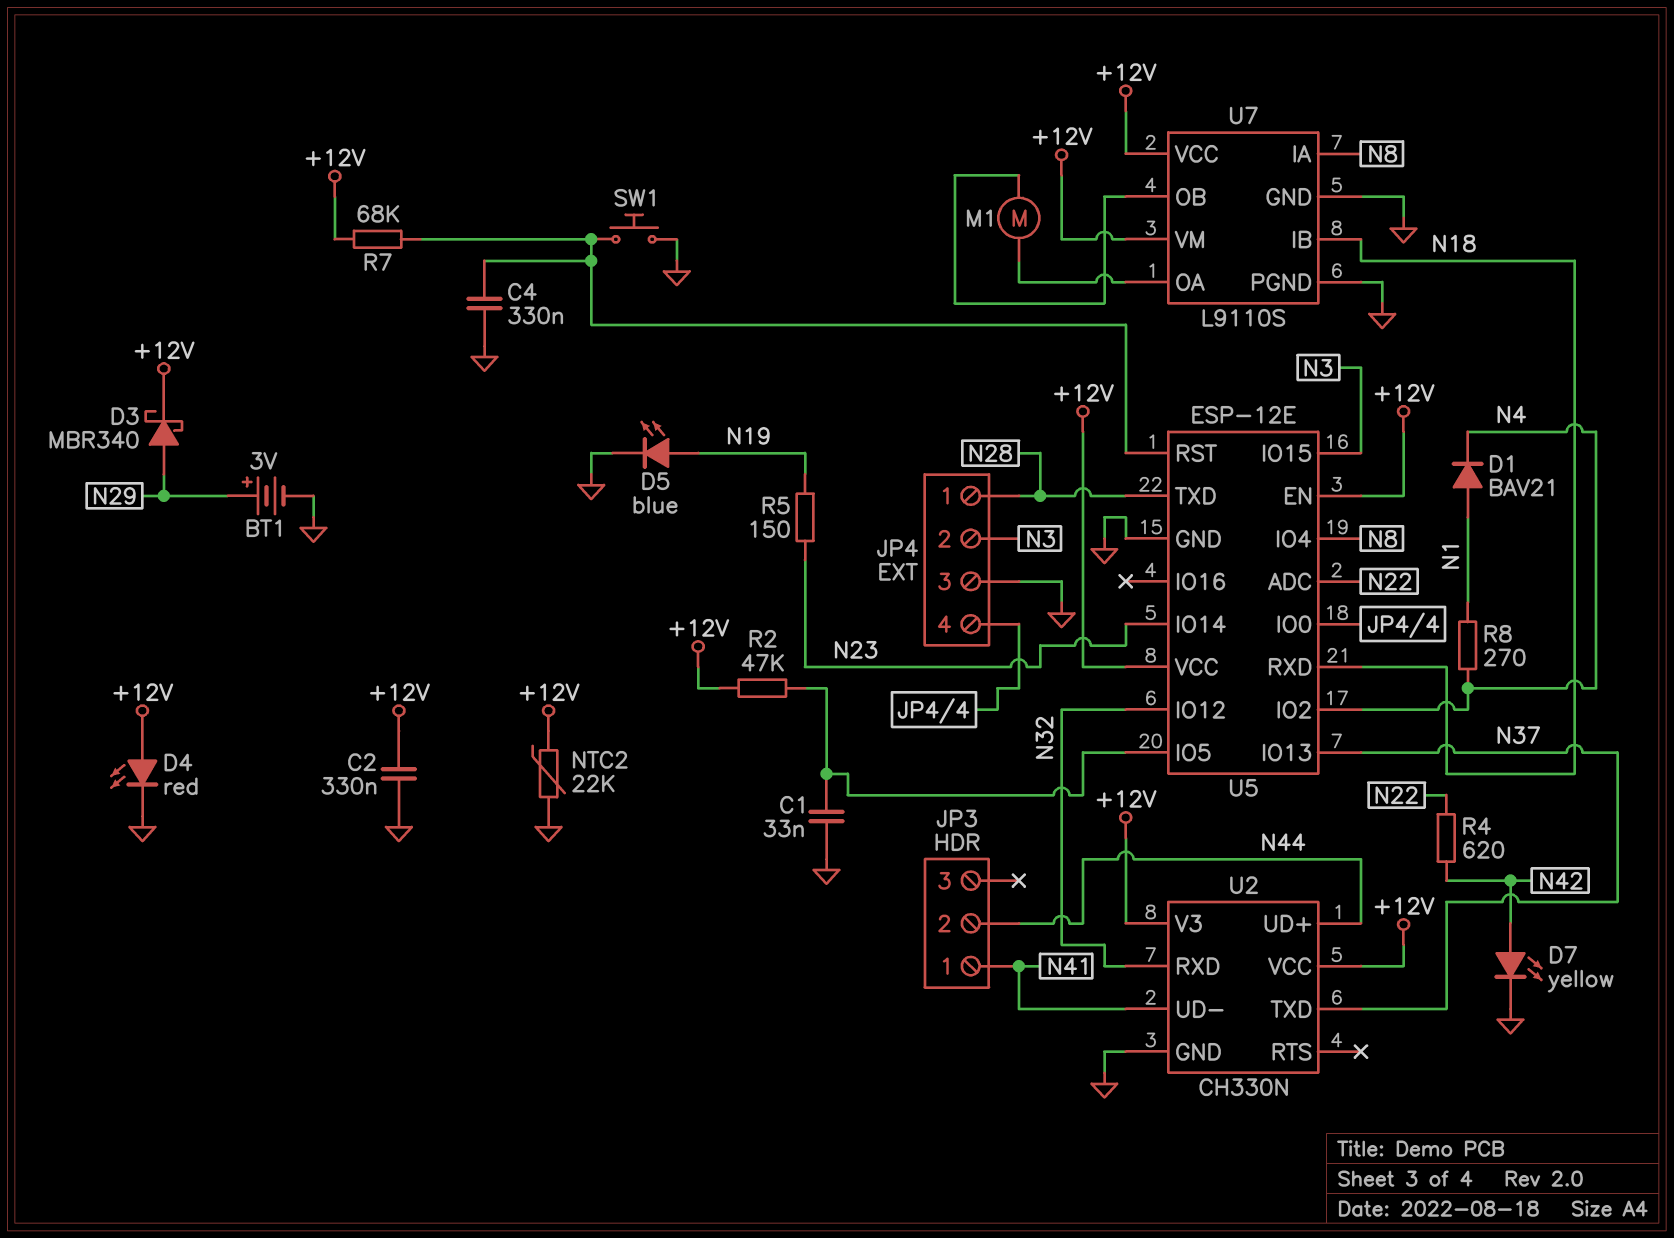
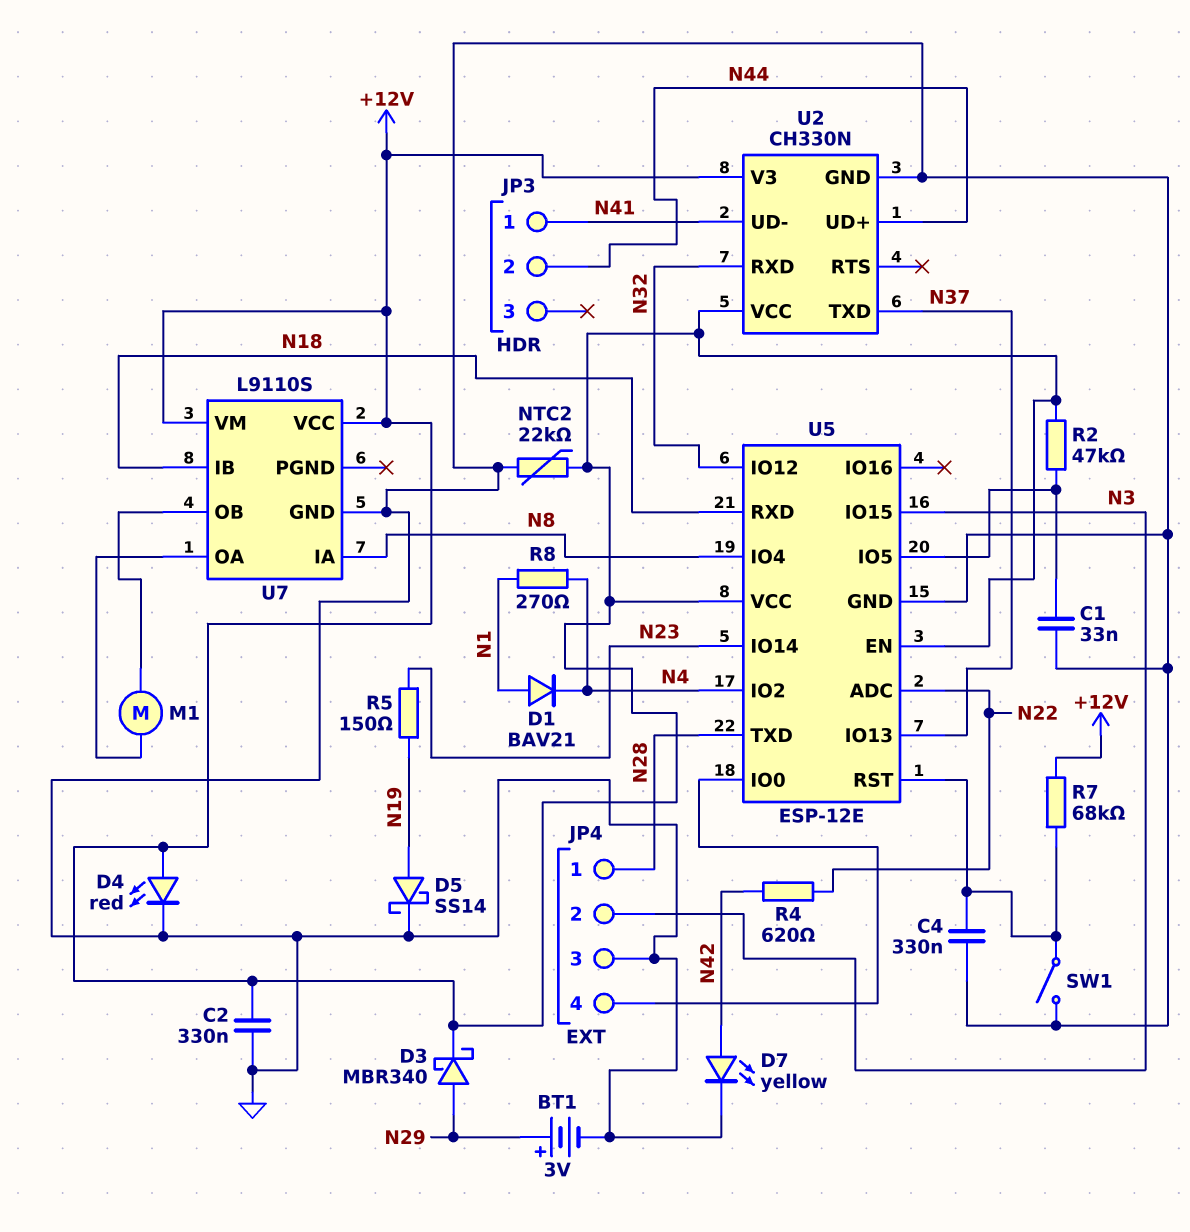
D5: LED blue (A N19, K GND) -> schottky SS14 (A N19, K GND)
SW1: button (GND, U5/RST) -> switch (GND, U5/RST)
U7 pin PGND: GND -> none

